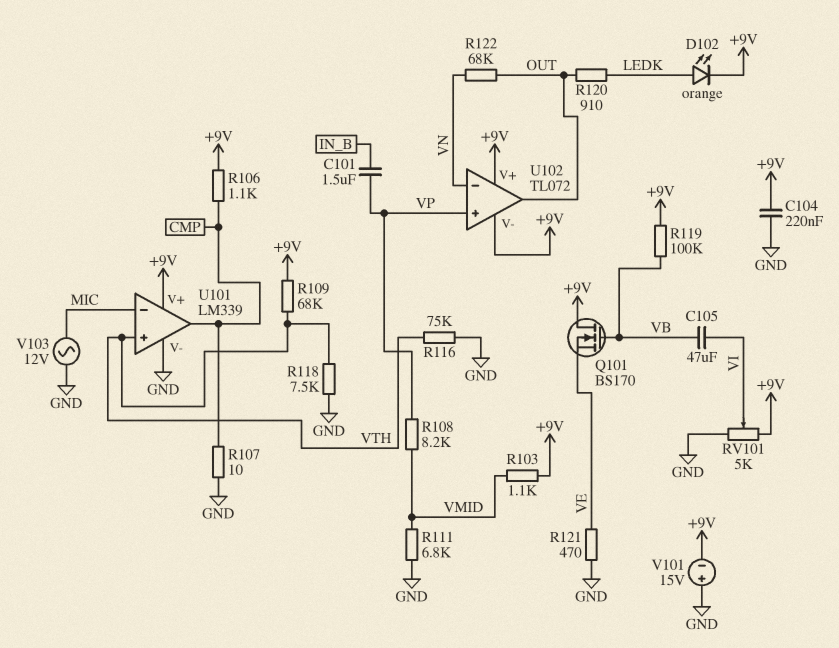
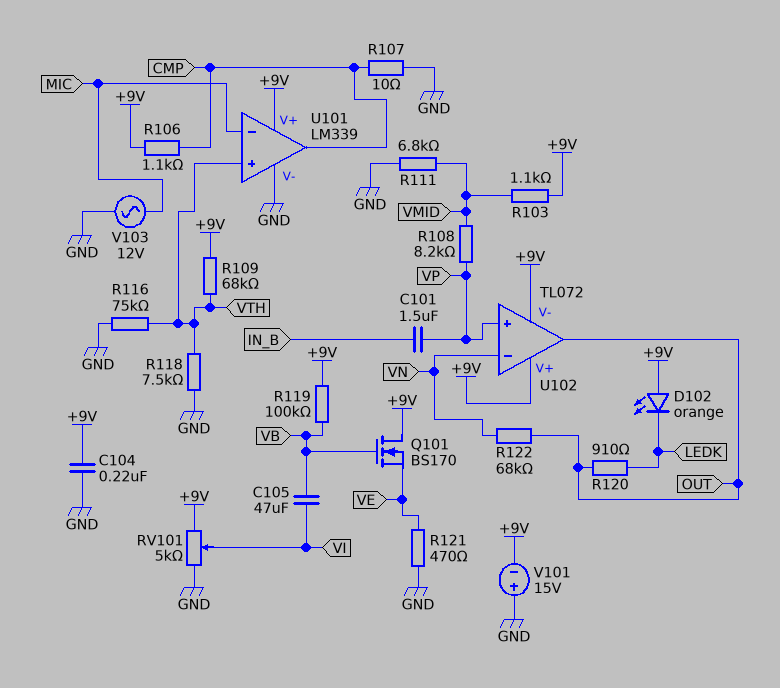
D102: LED orange (A LEDK, K +9V) -> LED orange (A +9V, K LEDK)

